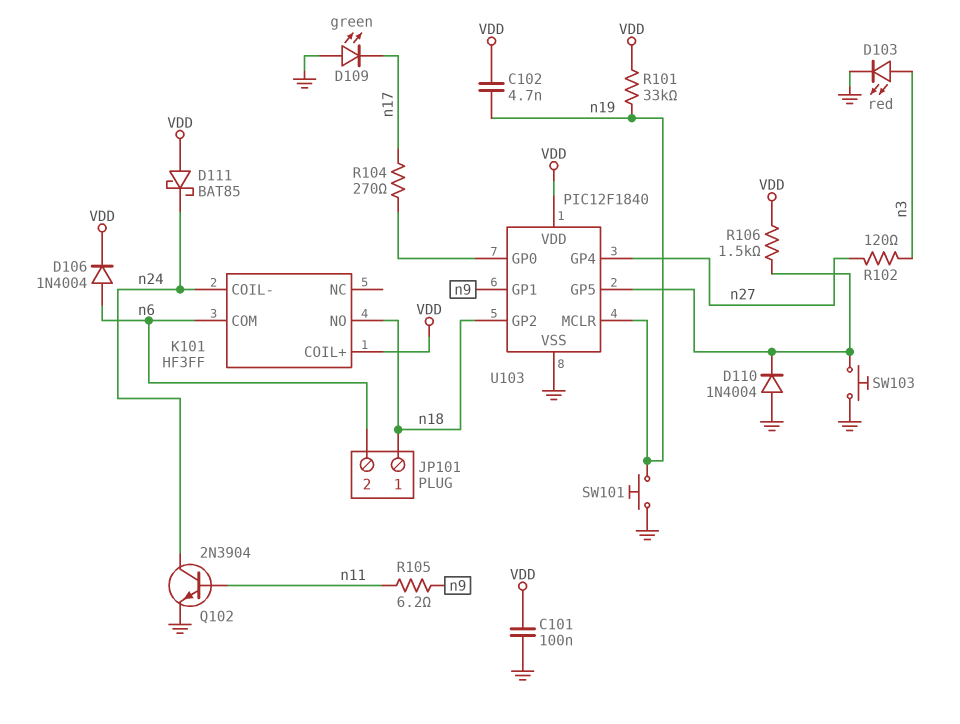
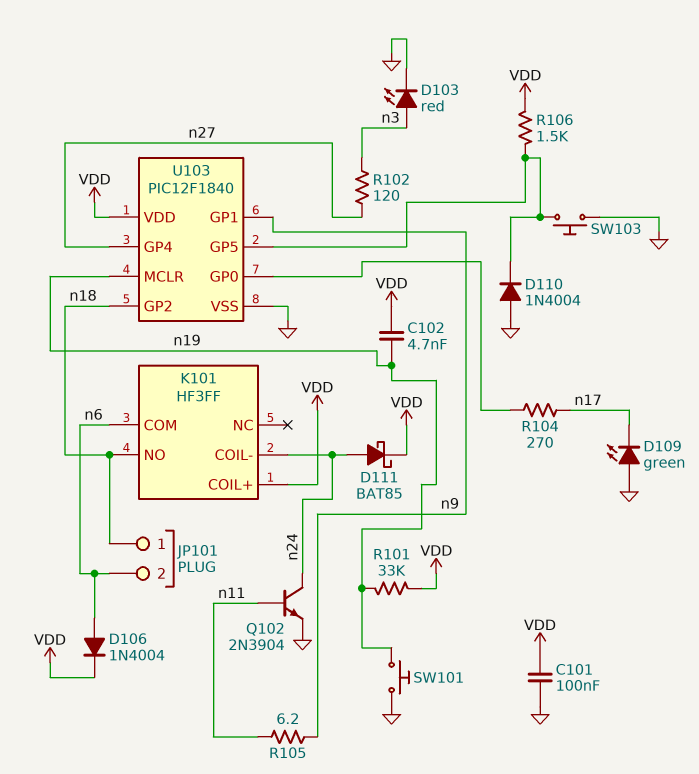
D111: schottky BAT85 (A VDD, K n24) -> schottky BAT85 (A n24, K VDD)

